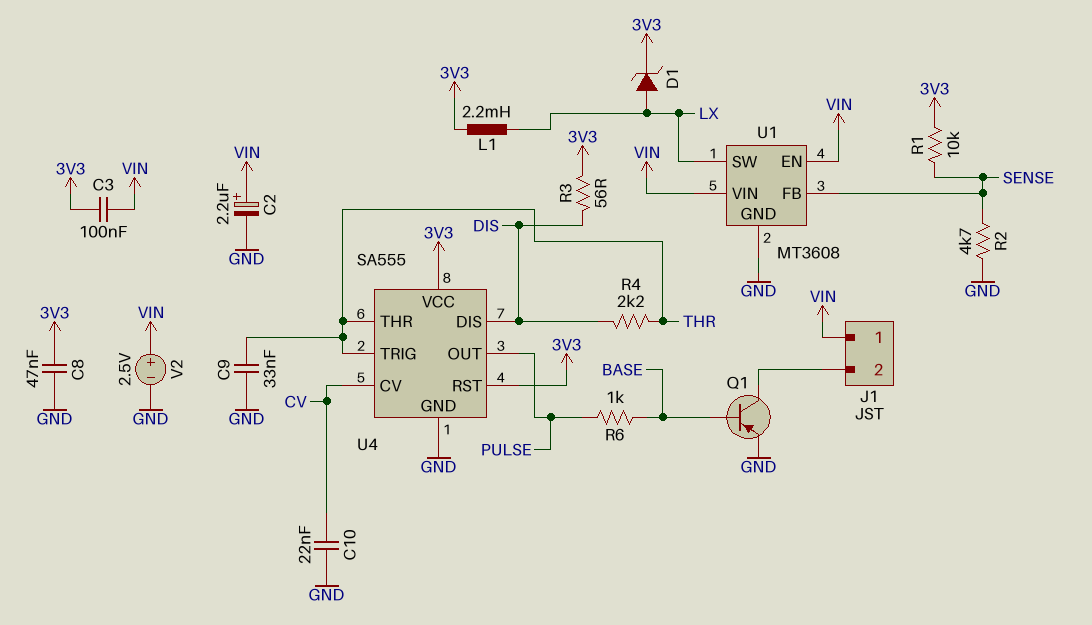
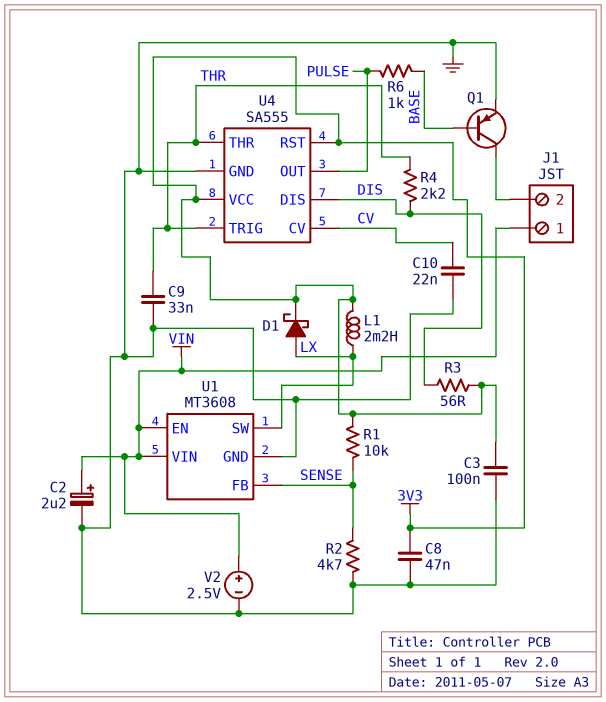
C3: 100nF (3V3, VIN) -> 100nF (3V3, GND)
D1: zener (A LX, K 3V3) -> schottky (A LX, K 3V3)

